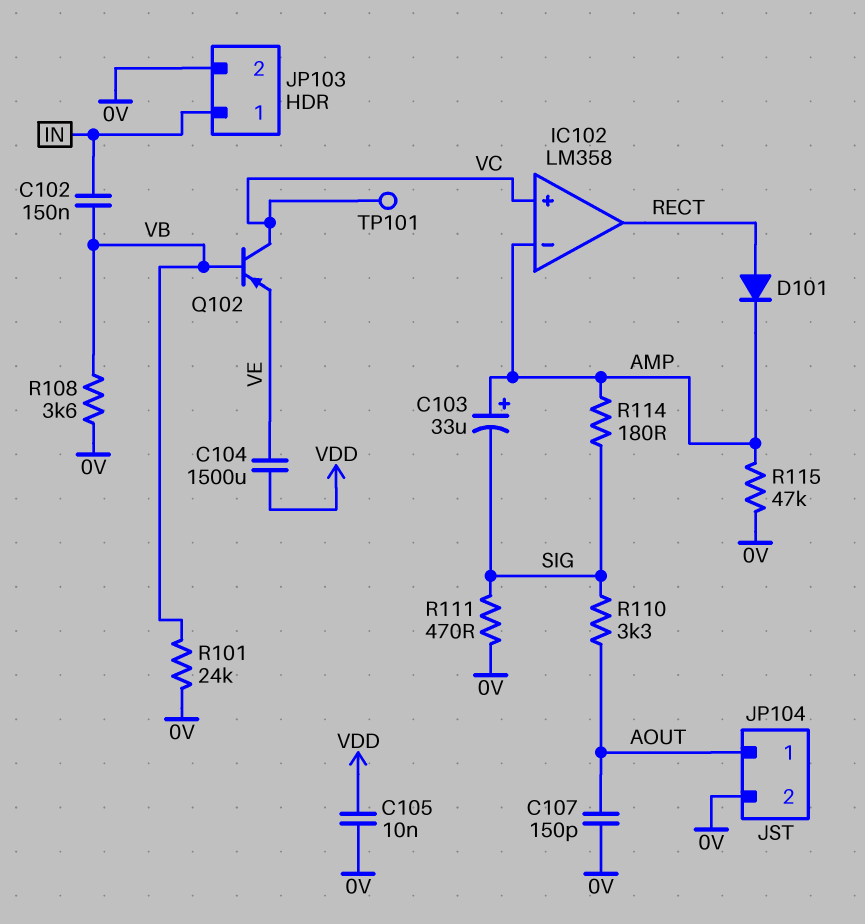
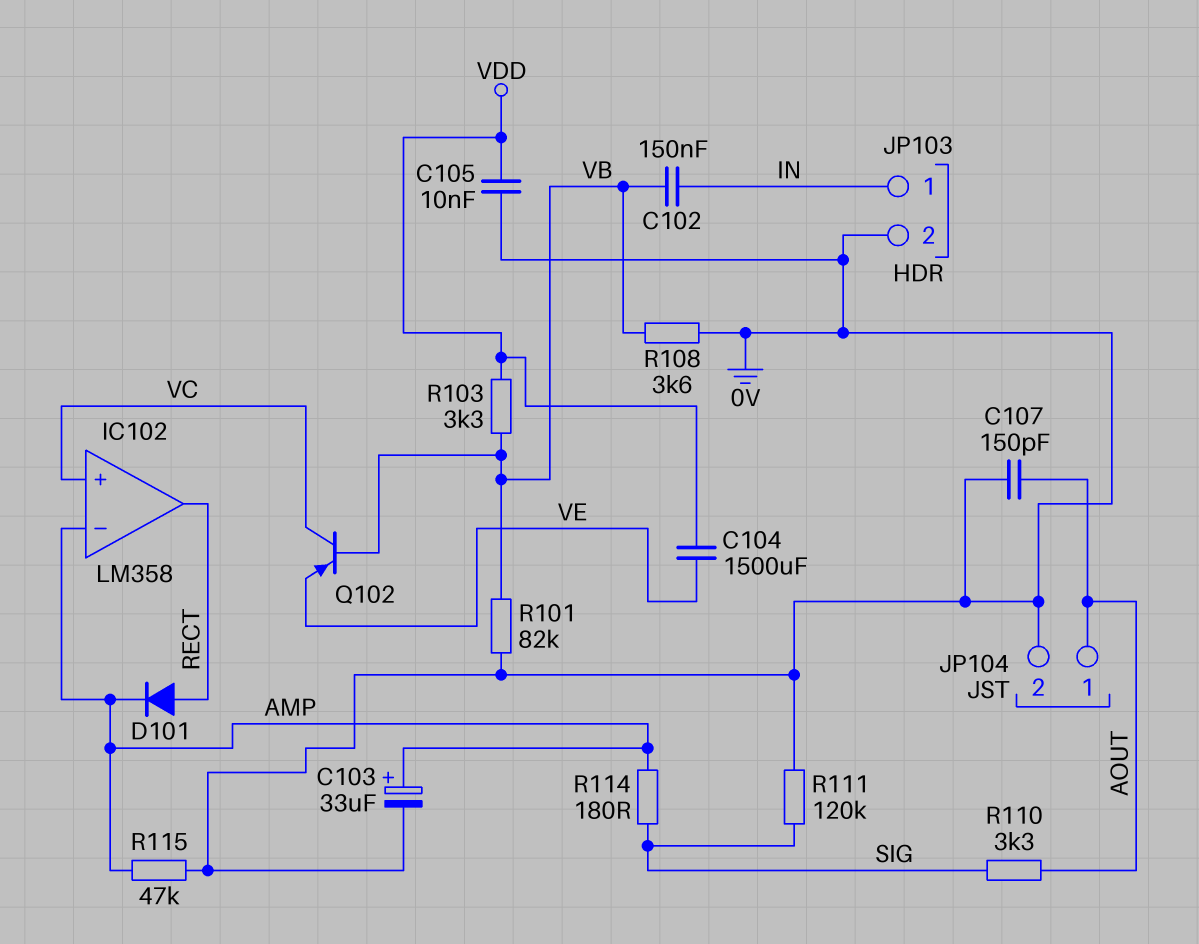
C103: 33uF (plus AMP, minus SIG) -> 33uF (plus AMP, minus 0V)
R101: 24k (0V, VB) -> 82k (0V, VB)
R103: none -> 3.3k (VB, VDD)
R111: 470 (0V, SIG) -> 120k (0V, SIG)
TP101: test point (VC) -> none

